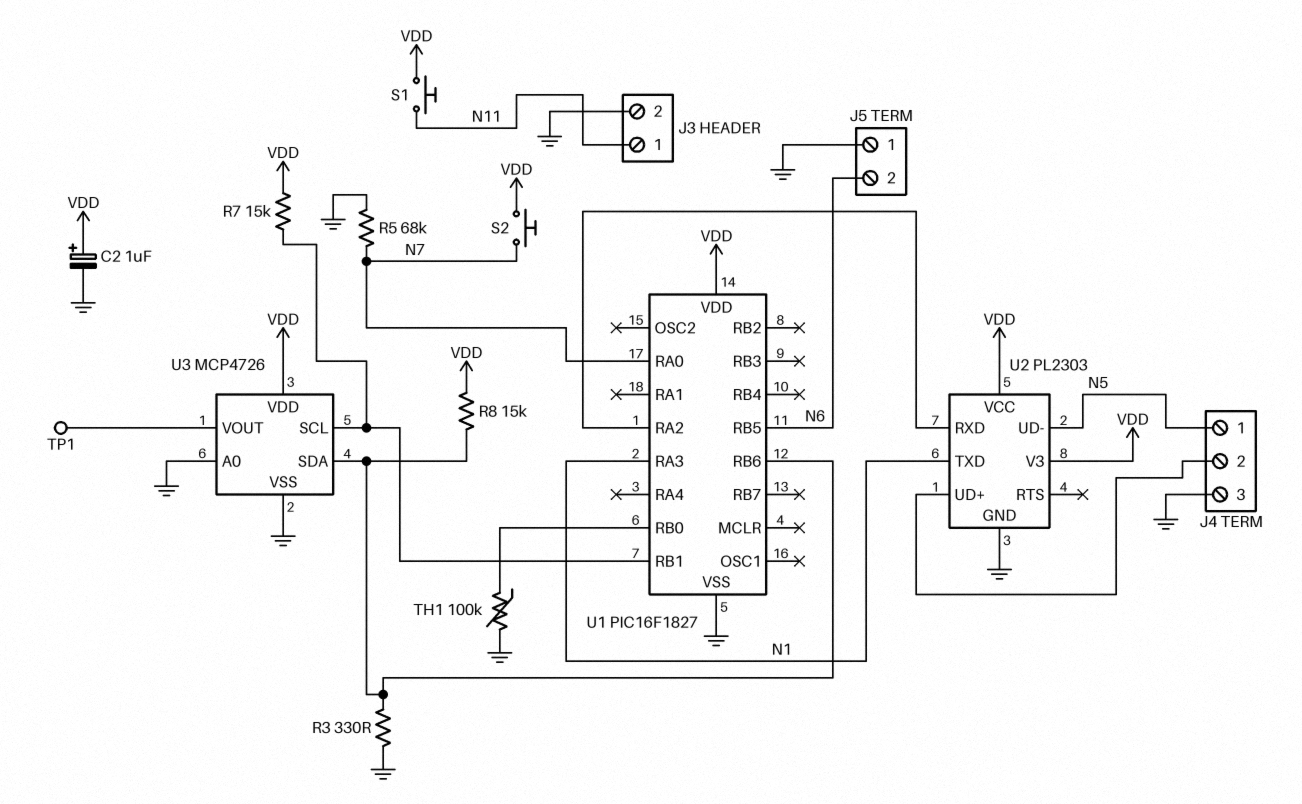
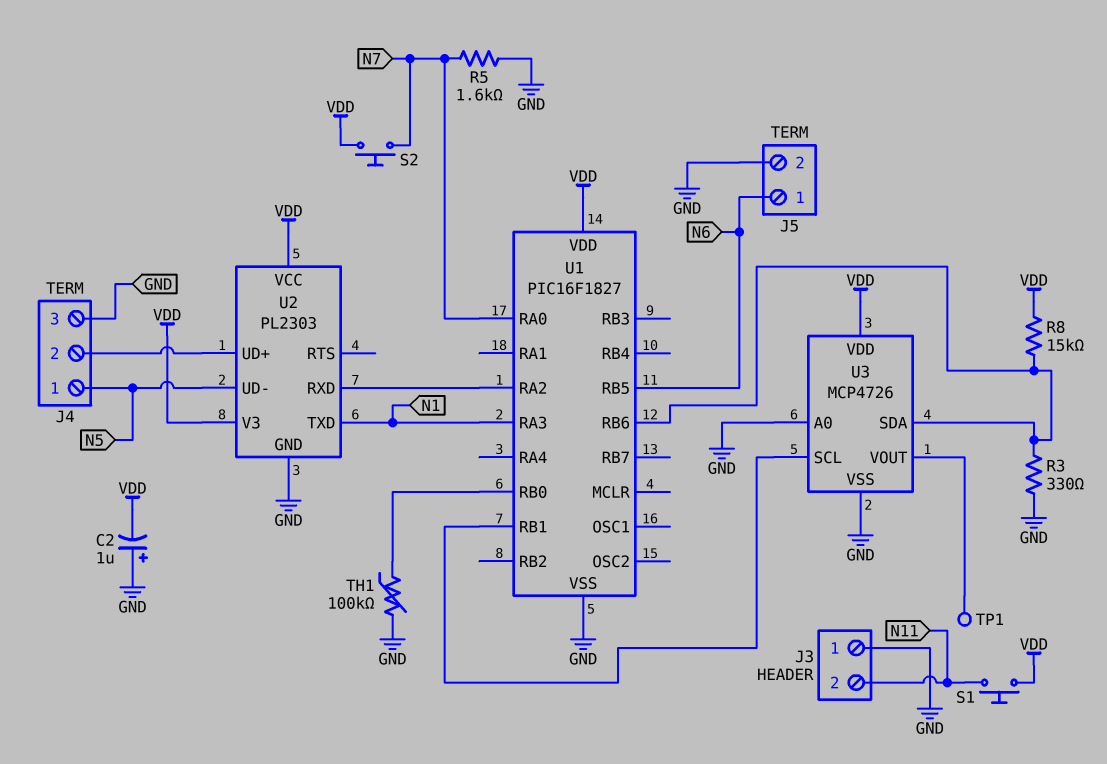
C2: 1uF (plus VDD, minus GND) -> 1uF (plus GND, minus VDD)
J3 pin 1: N11 -> GND
J3 pin 2: GND -> N11
J5 pin 1: GND -> N6
J5 pin 2: N6 -> GND
R5: 68k (GND, N7) -> 1.6k (GND, N7)
R7: 15k (U1/RB1, VDD) -> none

